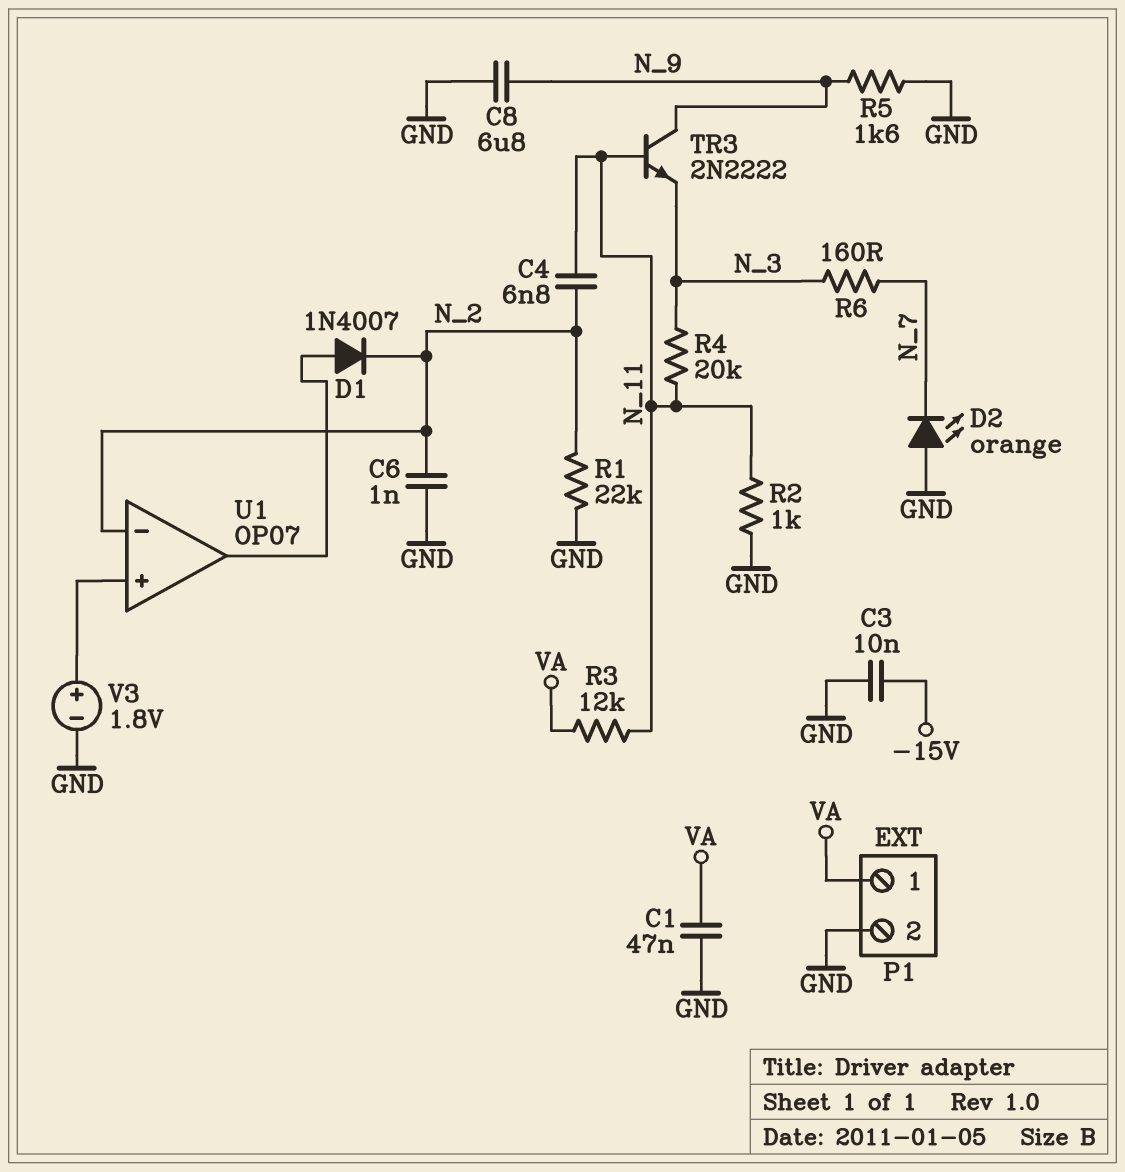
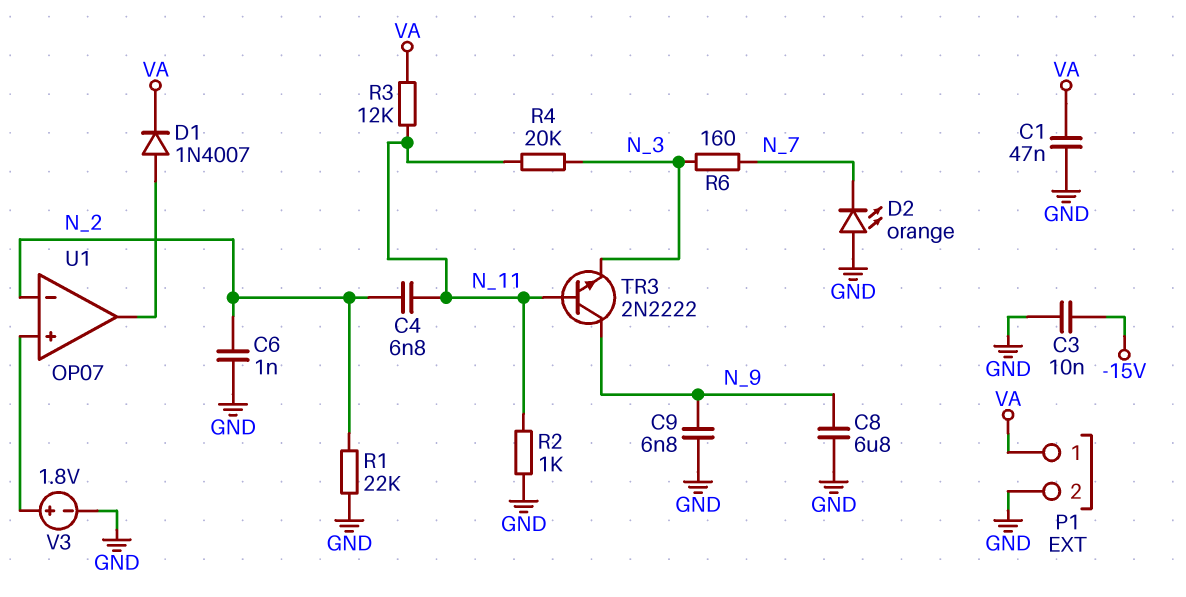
C9: none -> 6.8nF (GND, N_9)
D1: diode 1N4007 (A U1/out, K N_2) -> diode 1N4007 (A U1/out, K VA)
R5: 1.6k (GND, N_9) -> none

